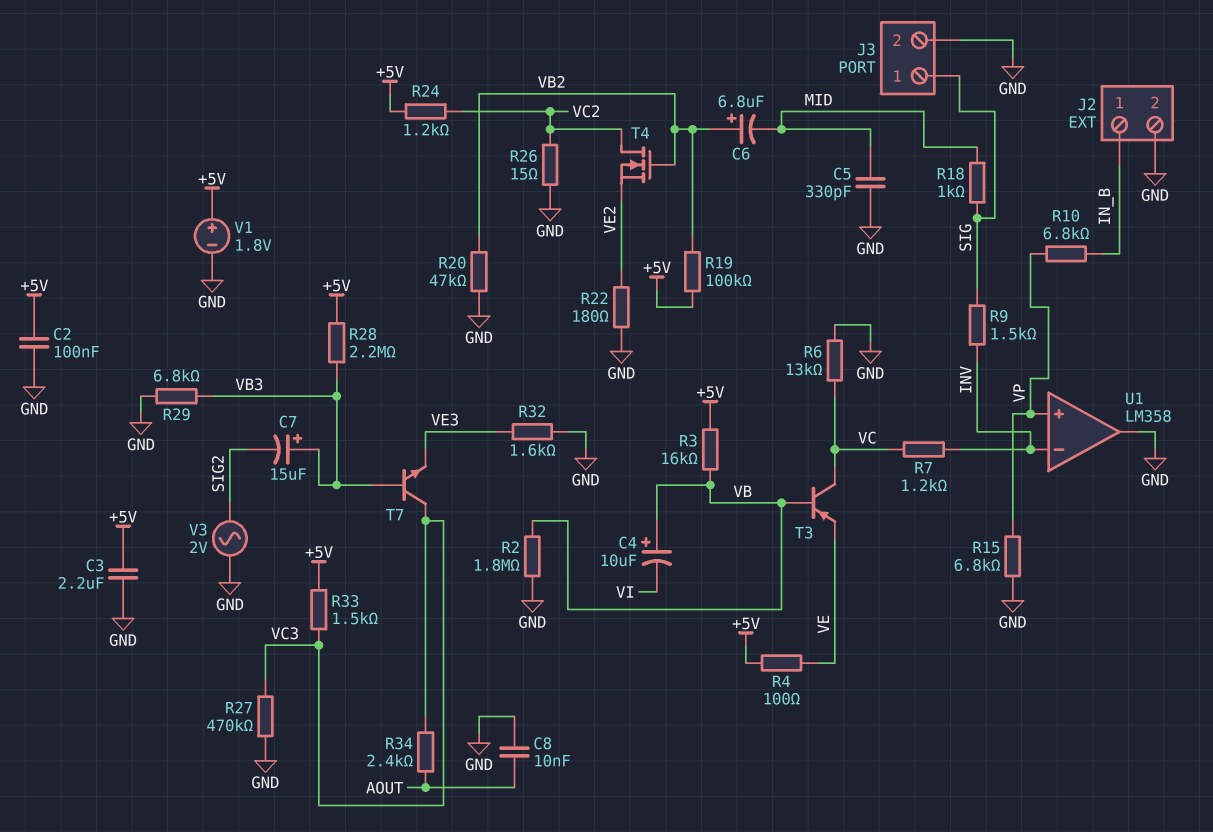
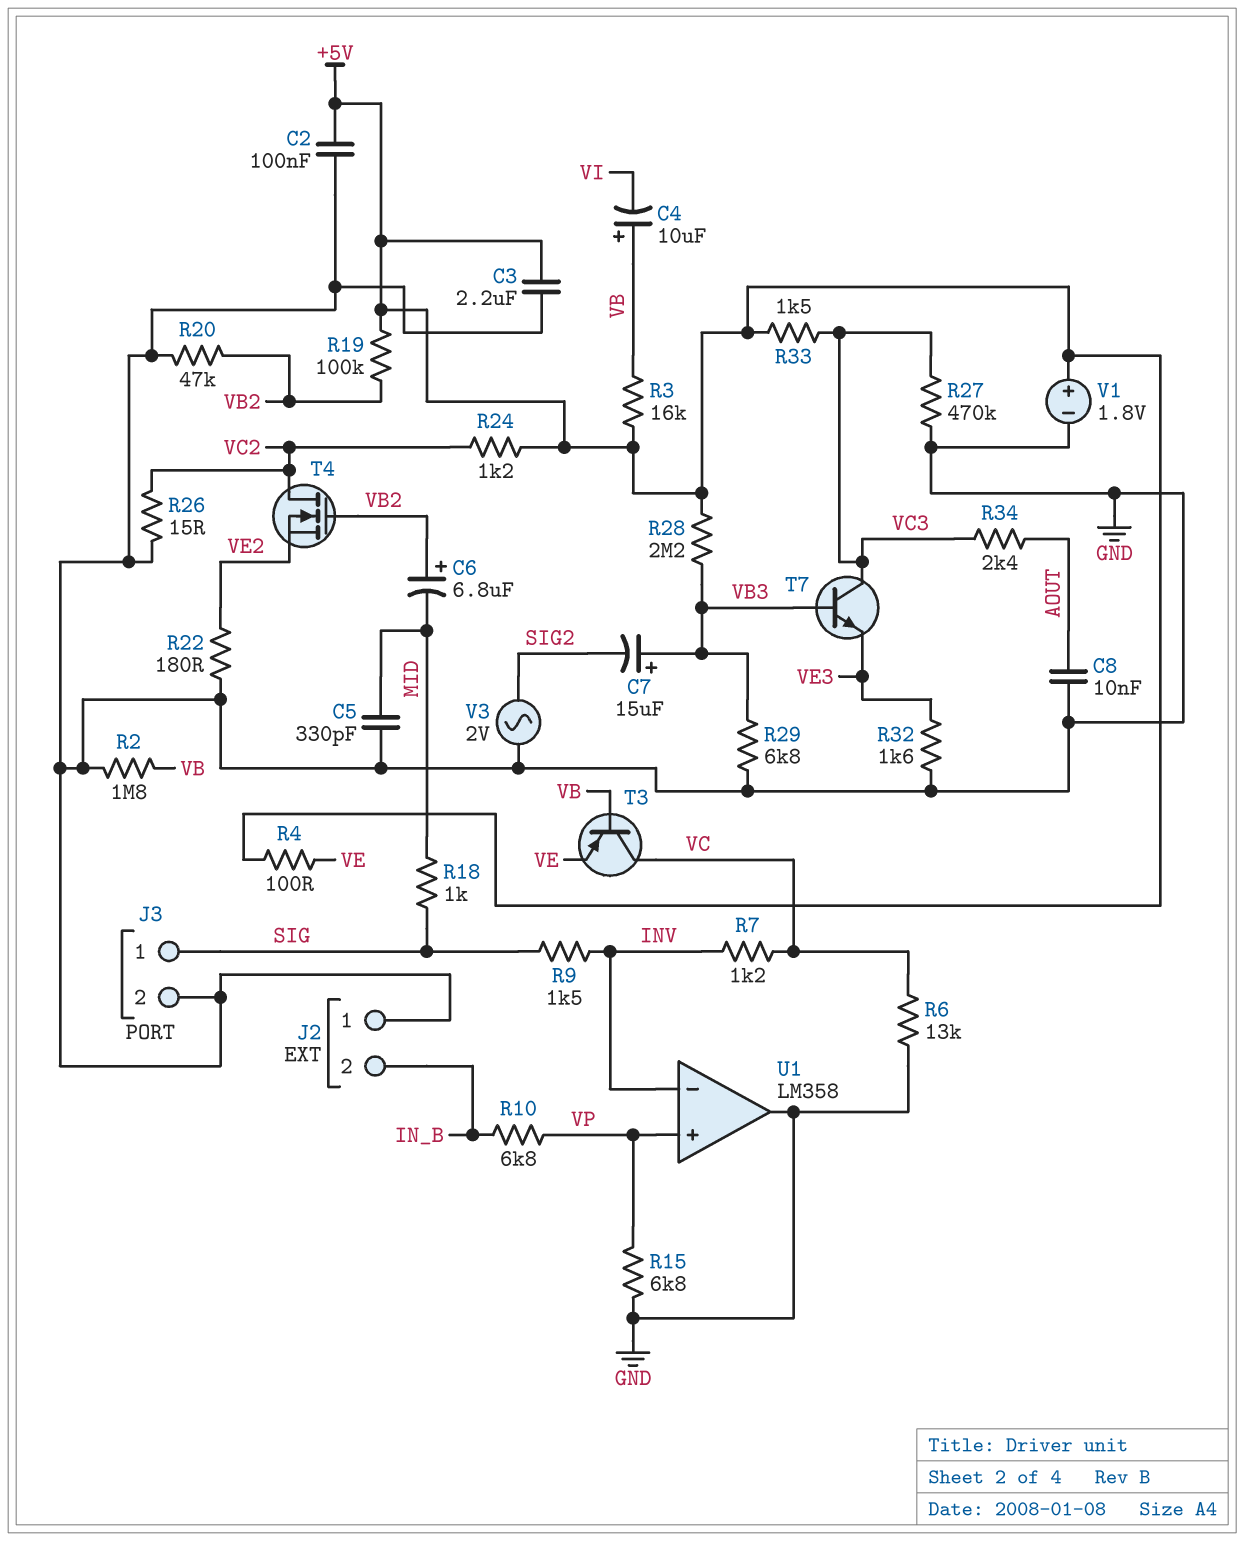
J2 pin 1: IN_B -> GND
J2 pin 2: GND -> IN_B

